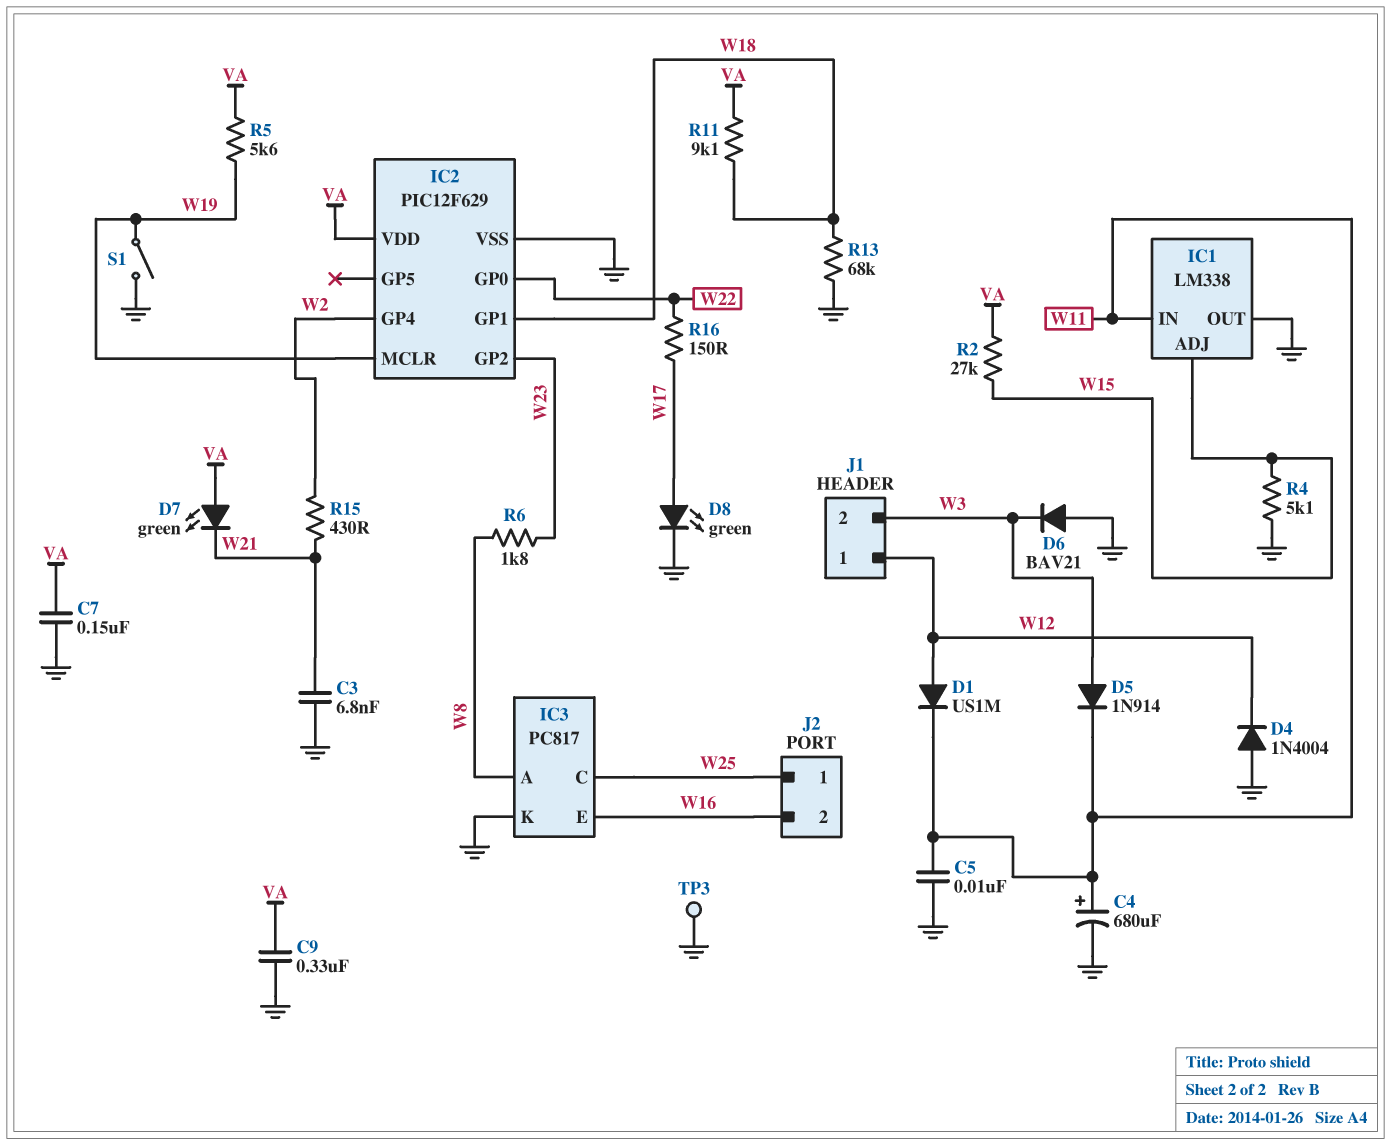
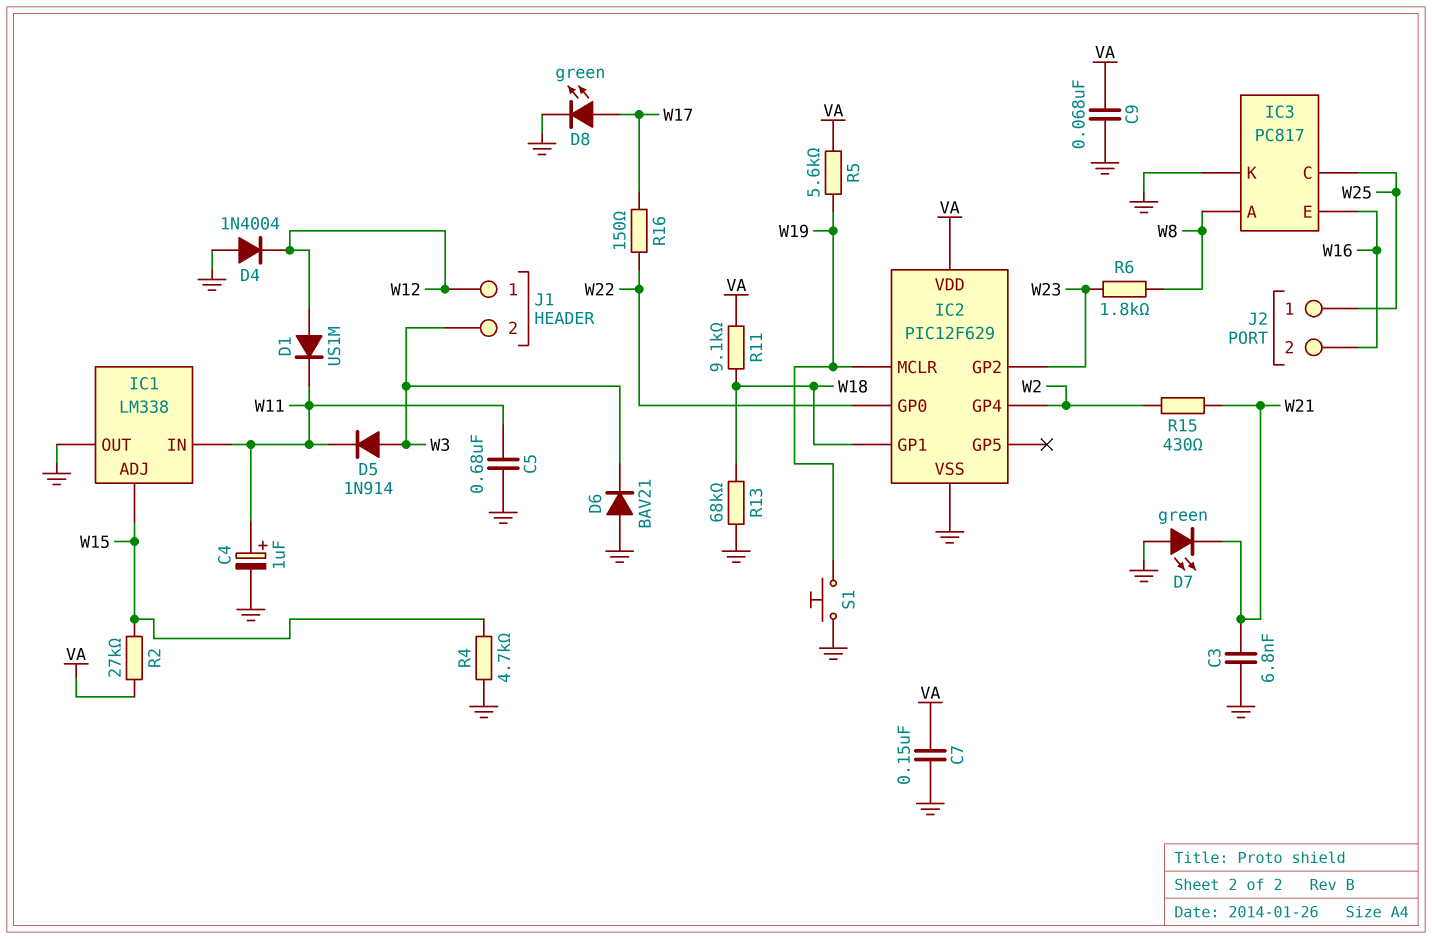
C4: 680uF (plus W11, minus GND) -> 1uF (plus W11, minus GND)
C5: 10nF (GND, W11) -> 680nF (GND, W11)
C9: 330nF (GND, VA) -> 68nF (GND, VA)
D7: LED green (A VA, K W21) -> LED green (A GND, K W21)
R4: 5.1k (GND, W15) -> 4.7k (GND, W15)
S1: switch (GND, W19) -> button (GND, W19)
TP3: test point (GND) -> none

